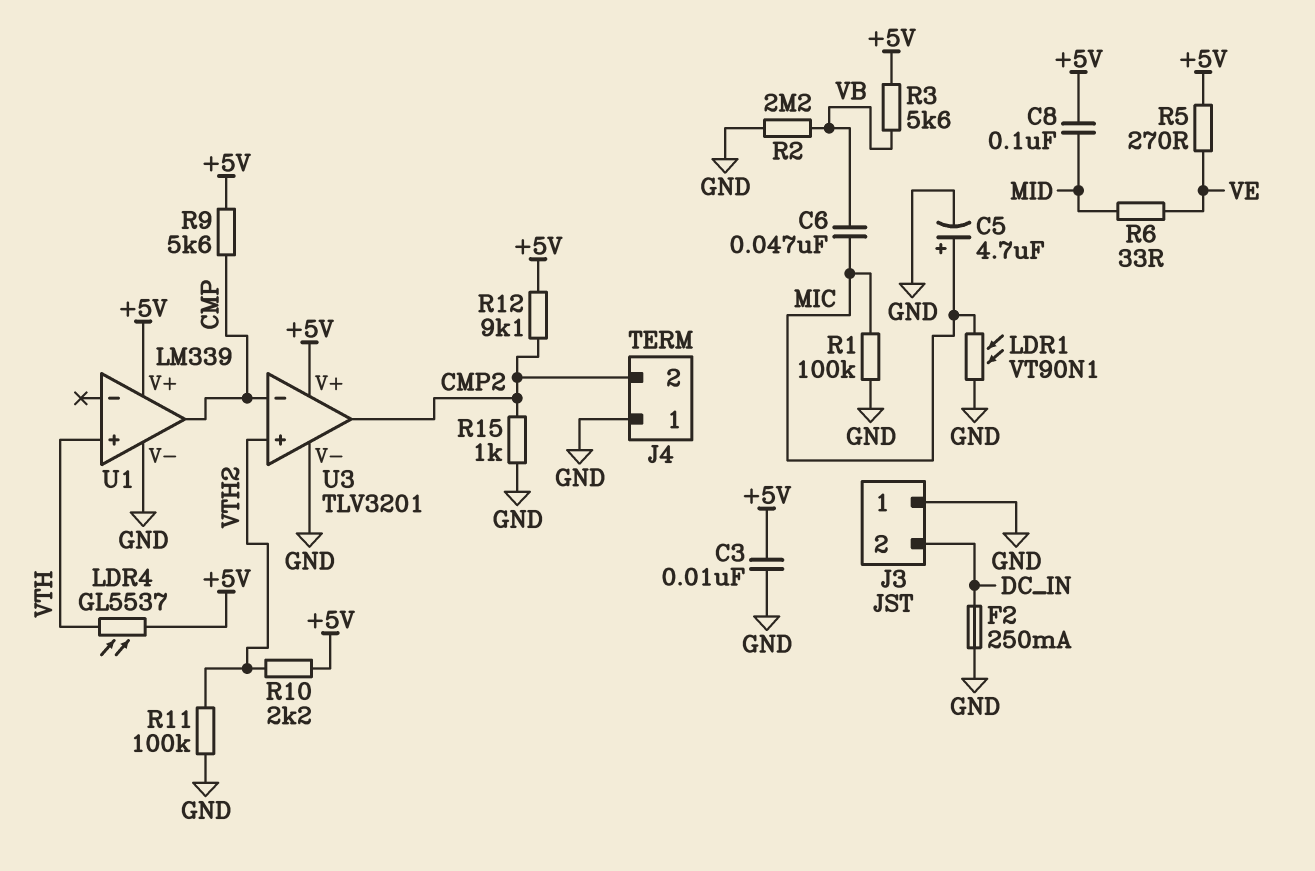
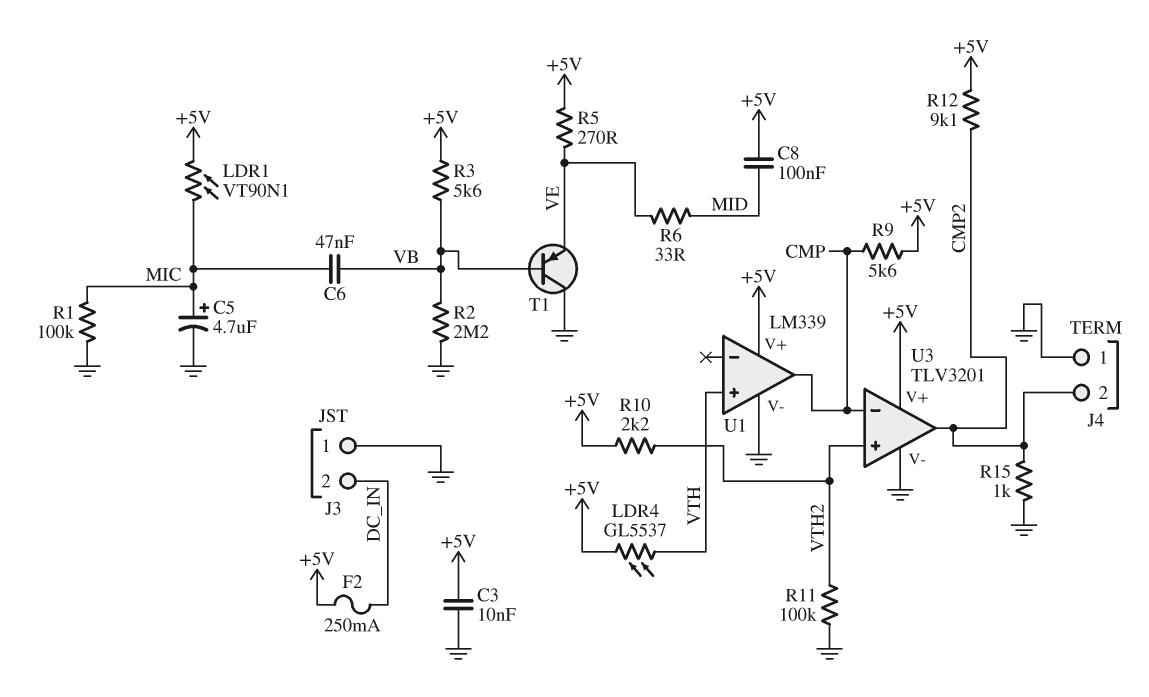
F2: 250mA (DC_IN, GND) -> 250mA (+5V, DC_IN)
LDR1: VT90N1 (GND, MIC) -> VT90N1 (+5V, MIC)
T1: none -> PNP (B VB, C GND, E VE)

